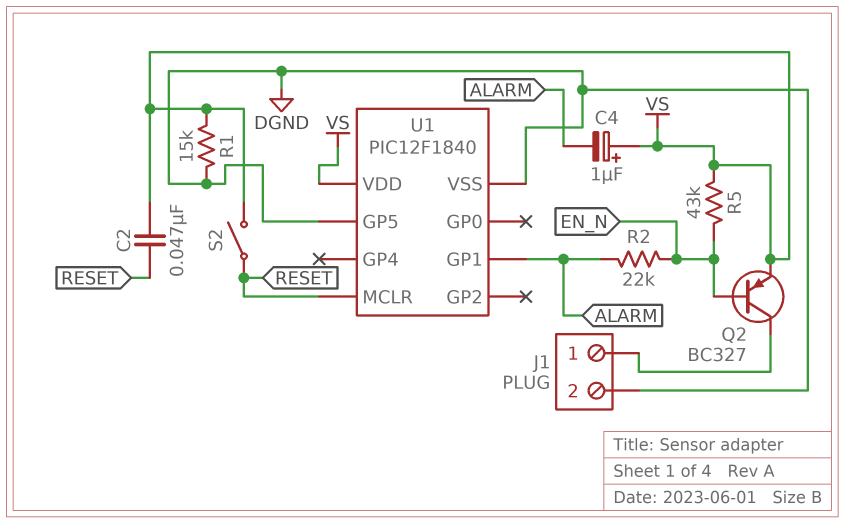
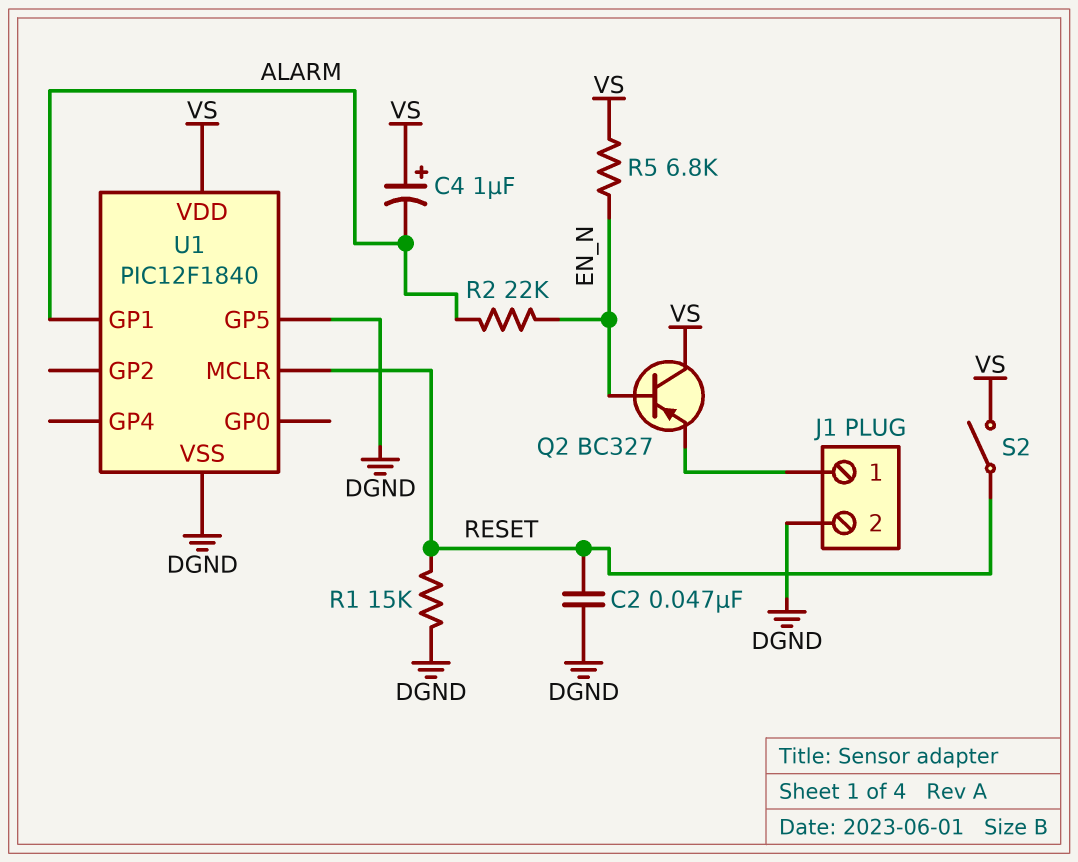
C2: 47nF (RESET, VS) -> 47nF (DGND, RESET)
Q2: PNP BC327 (B EN_N, C J1/1, E VS) -> PNP BC327 (B EN_N, C VS, E J1/1)
R1: 15k (DGND, VS) -> 15k (DGND, RESET)
R5: 43k (EN_N, VS) -> 6.8k (EN_N, VS)

